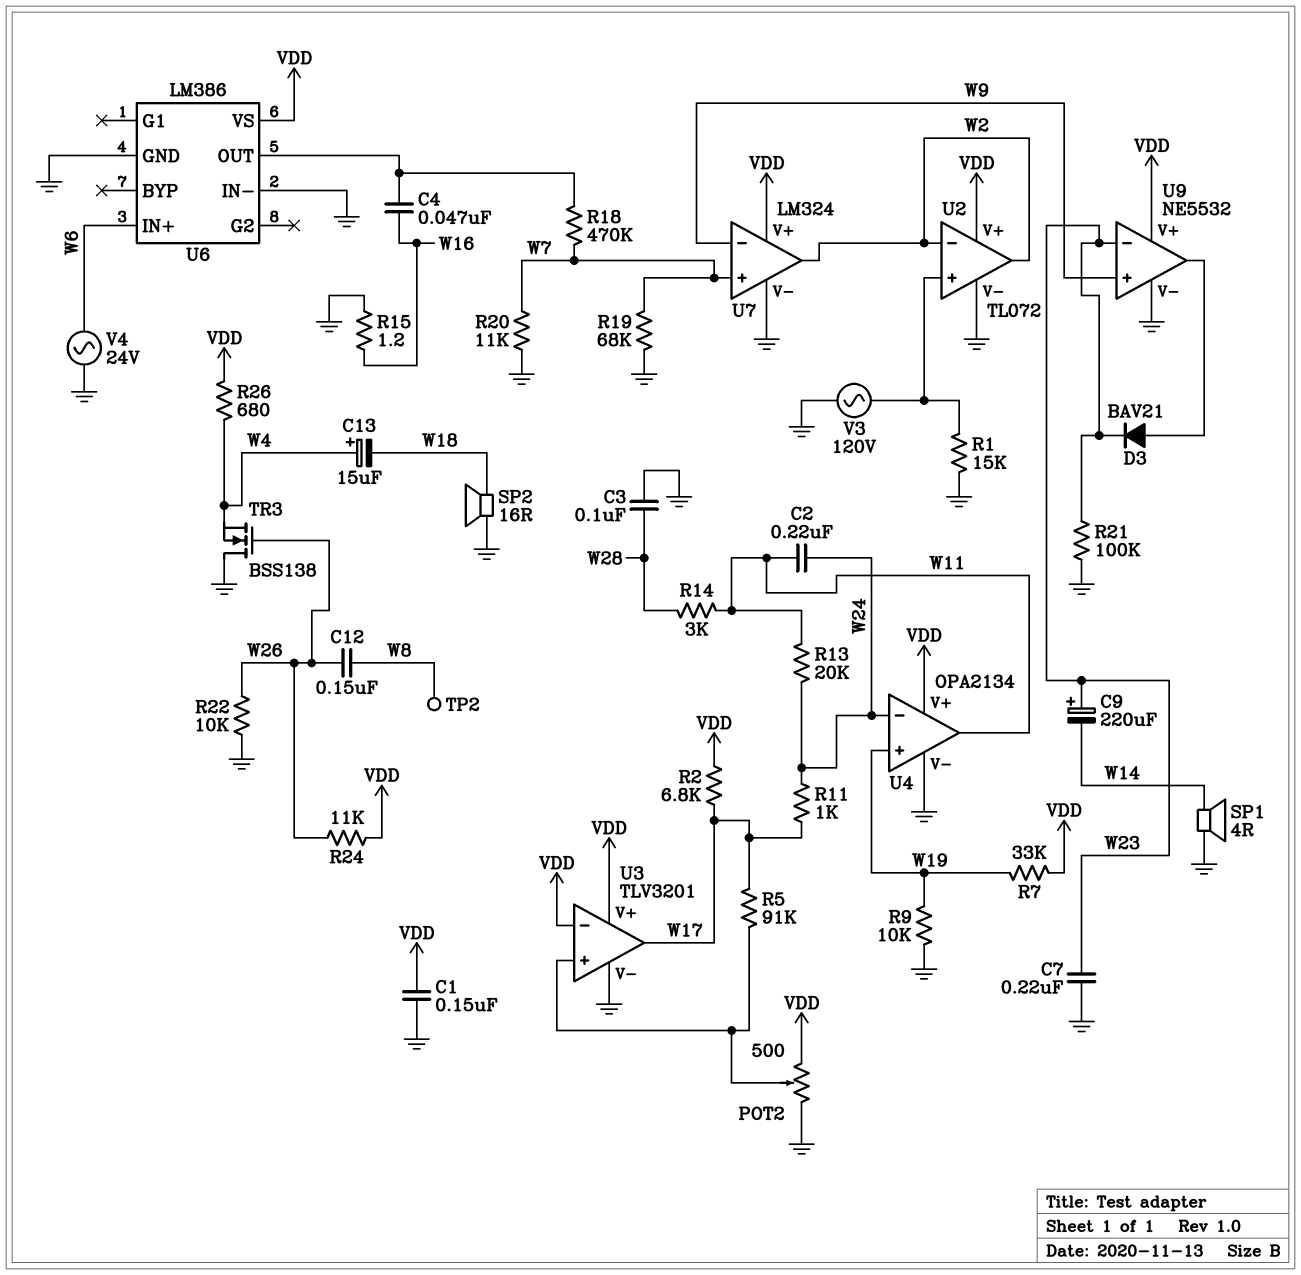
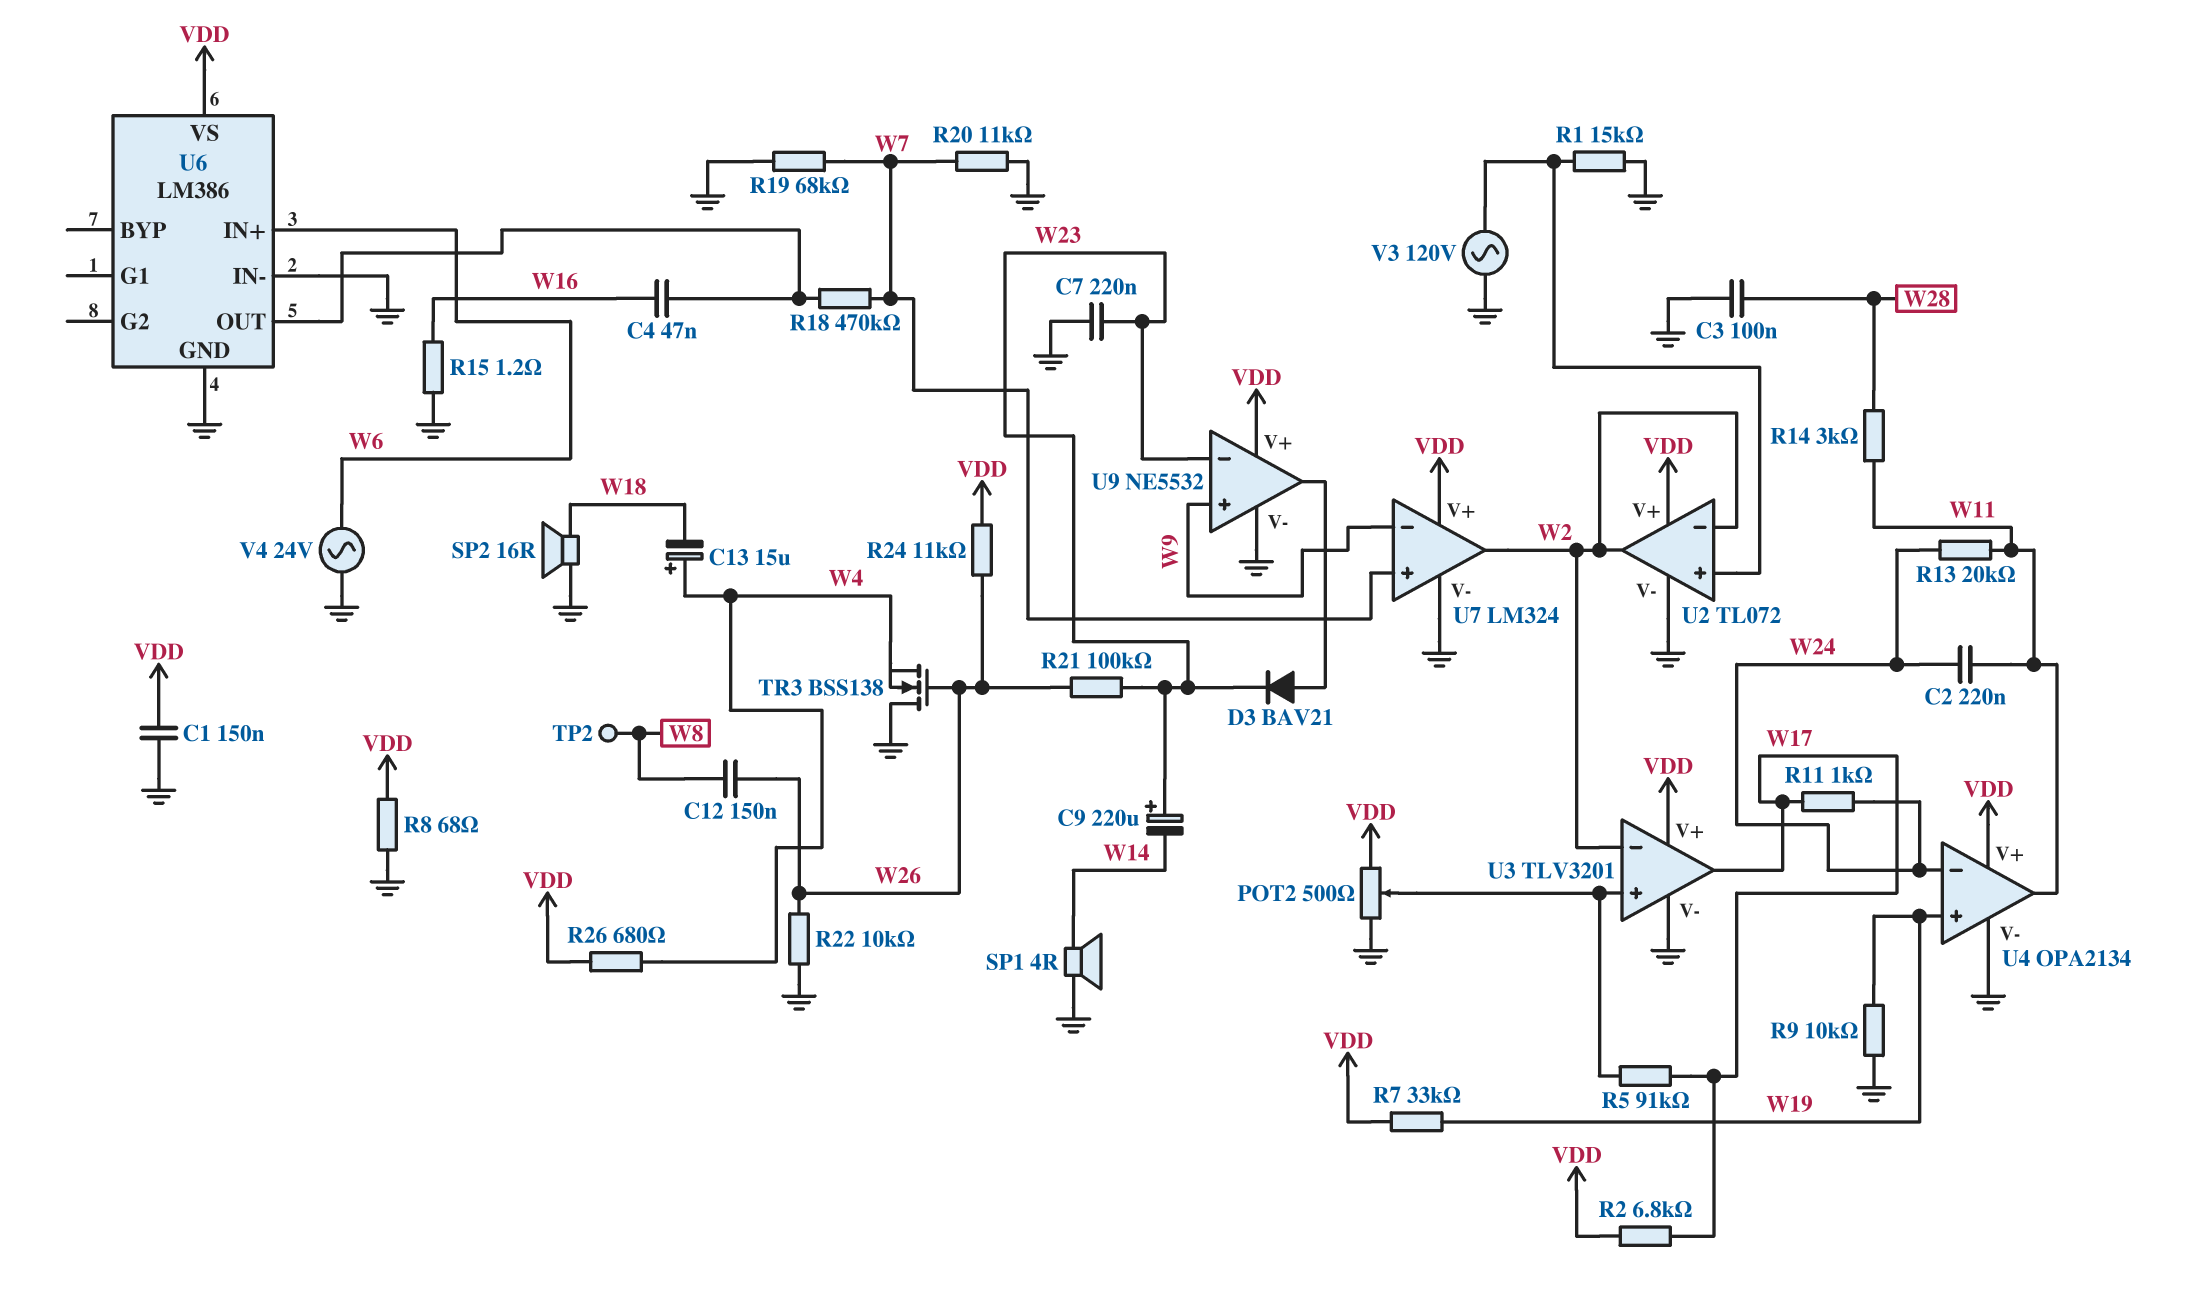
R8: none -> 68 (GND, VDD)
R21: 100k (GND, W23) -> 100k (W23, W26)
U3 pin in-: VDD -> W2

